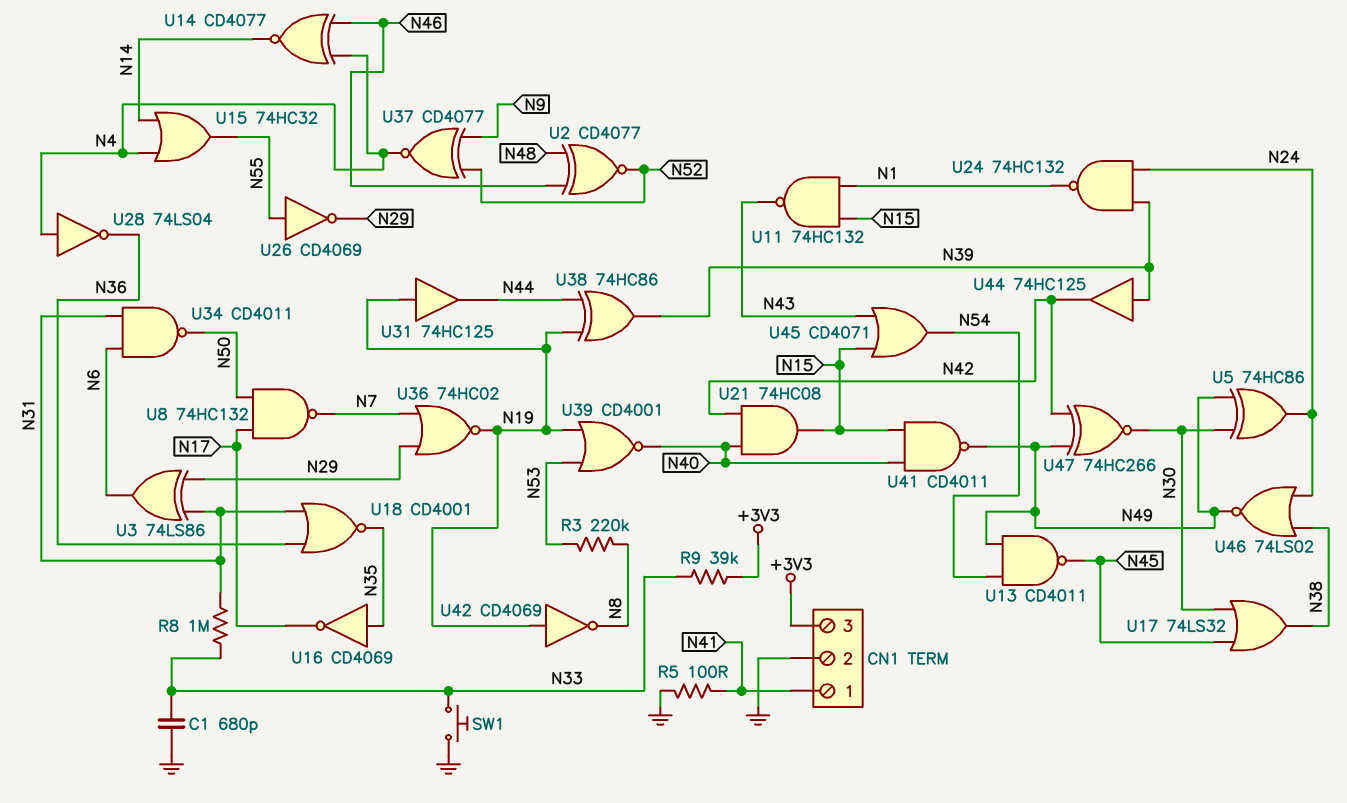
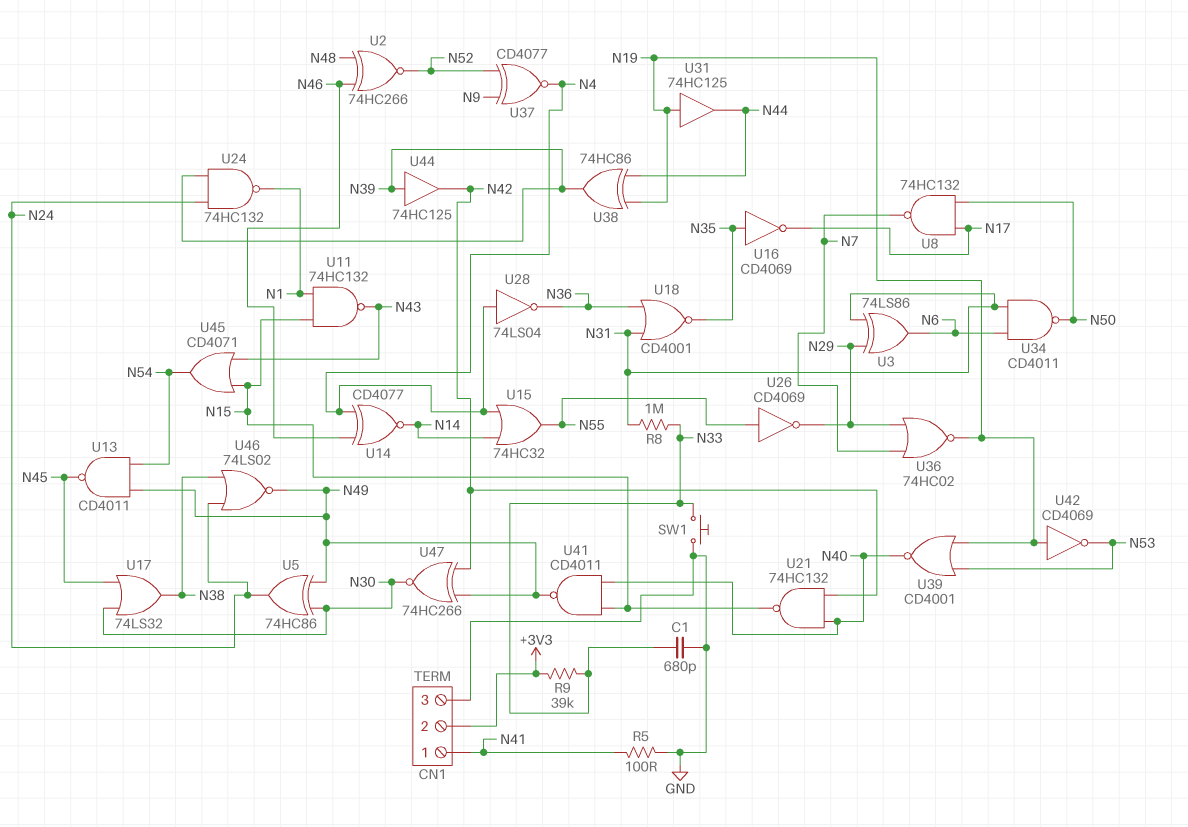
CN1 pin 2: GND -> +3V3
CN1 pin 3: +3V3 -> GND
R3: 220k (N8, N53) -> none
U2: XNOR CD4077 (in N46, in N48, out N52) -> XNOR 74HC266 (in N46, in N48, out N52)
U21: AND 74HC08 (in N40, in N42, out N15) -> NAND 74HC132 (in N40, in N42, out N15)
U42: NOT CD4069 (in N19, out N8) -> NOT CD4069 (in N19, out N53)

